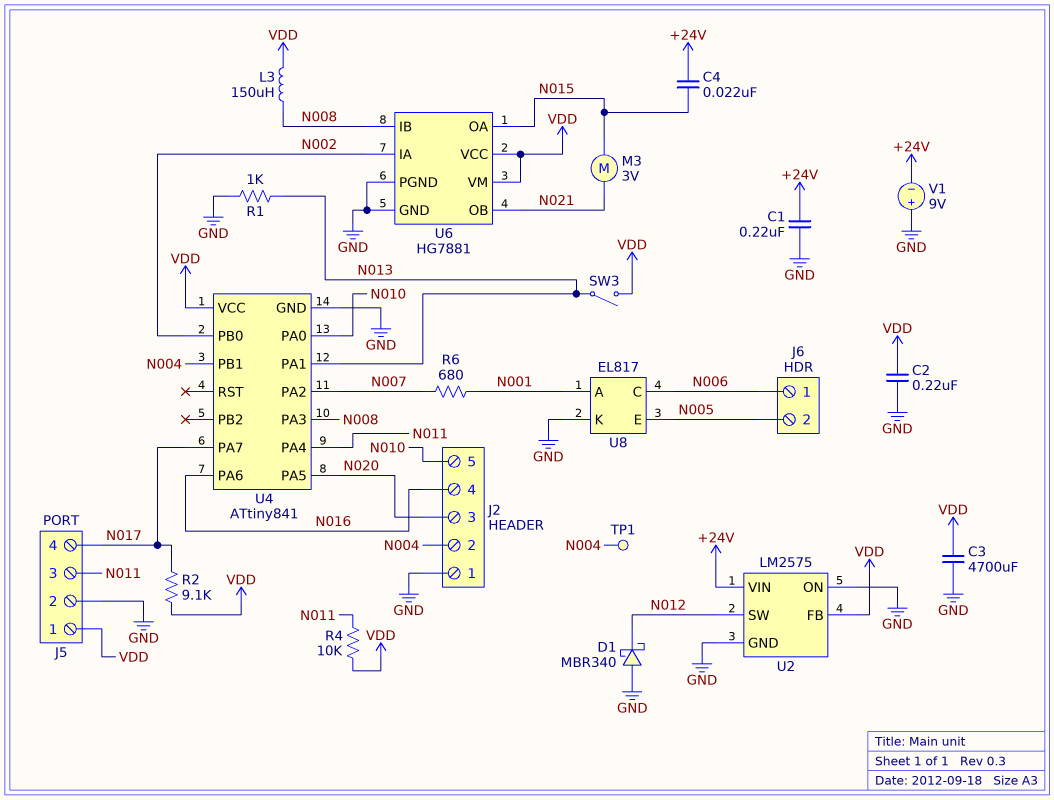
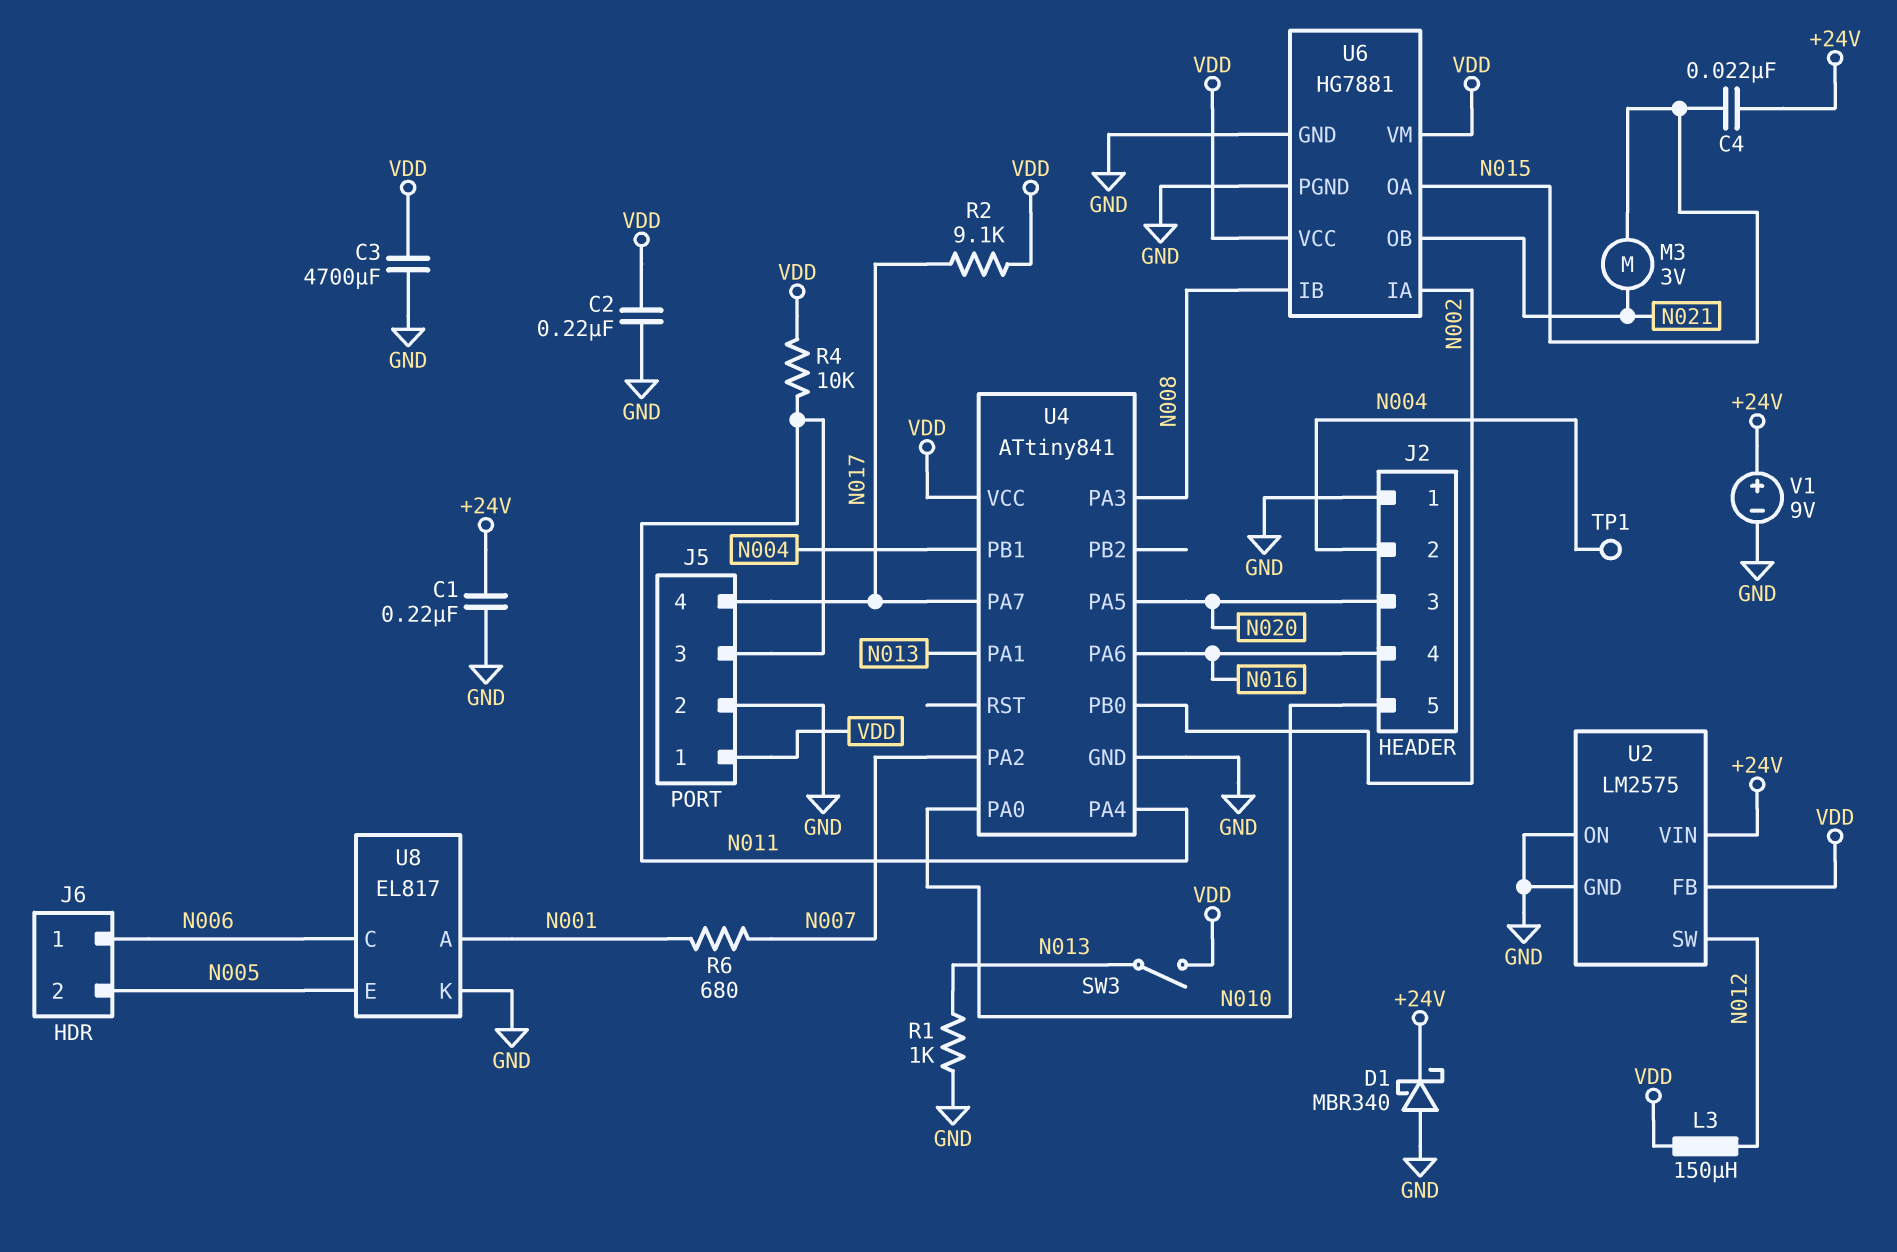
D1: schottky MBR340 (A GND, K N012) -> schottky MBR340 (A GND, K +24V)
L3: 150uH (N008, VDD) -> 150uH (N012, VDD)
V1: 9V (plus GND, minus +24V) -> 9V (plus +24V, minus GND)

